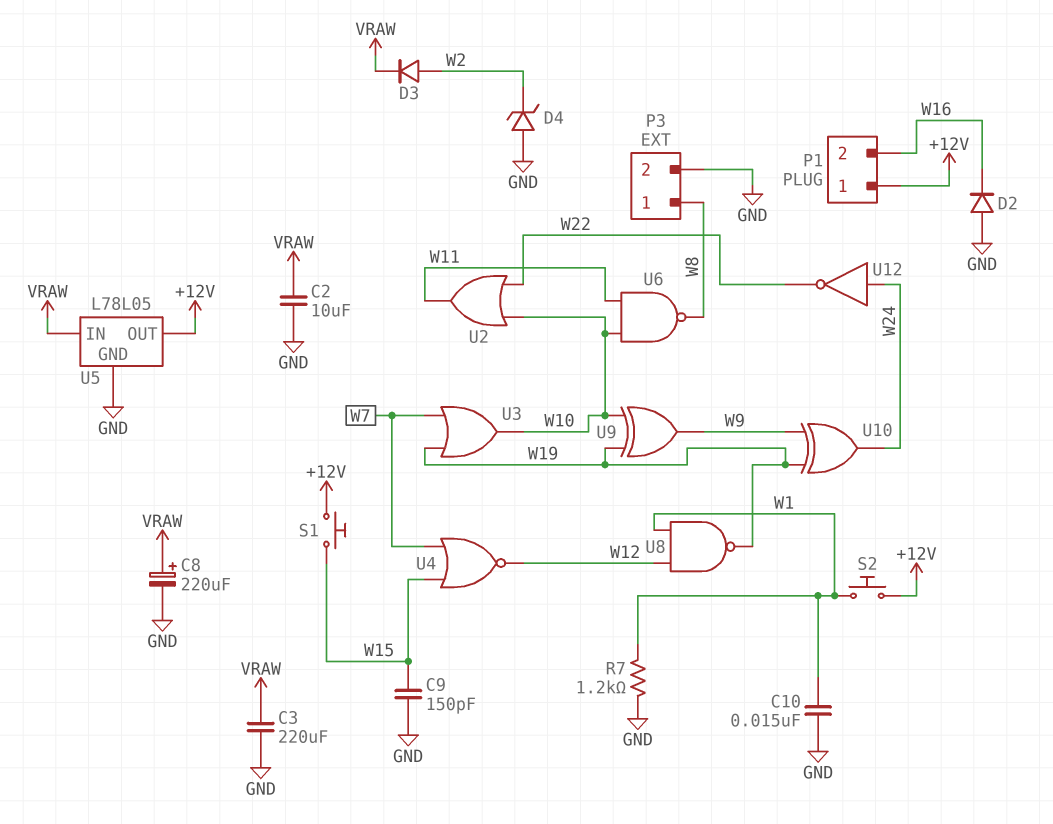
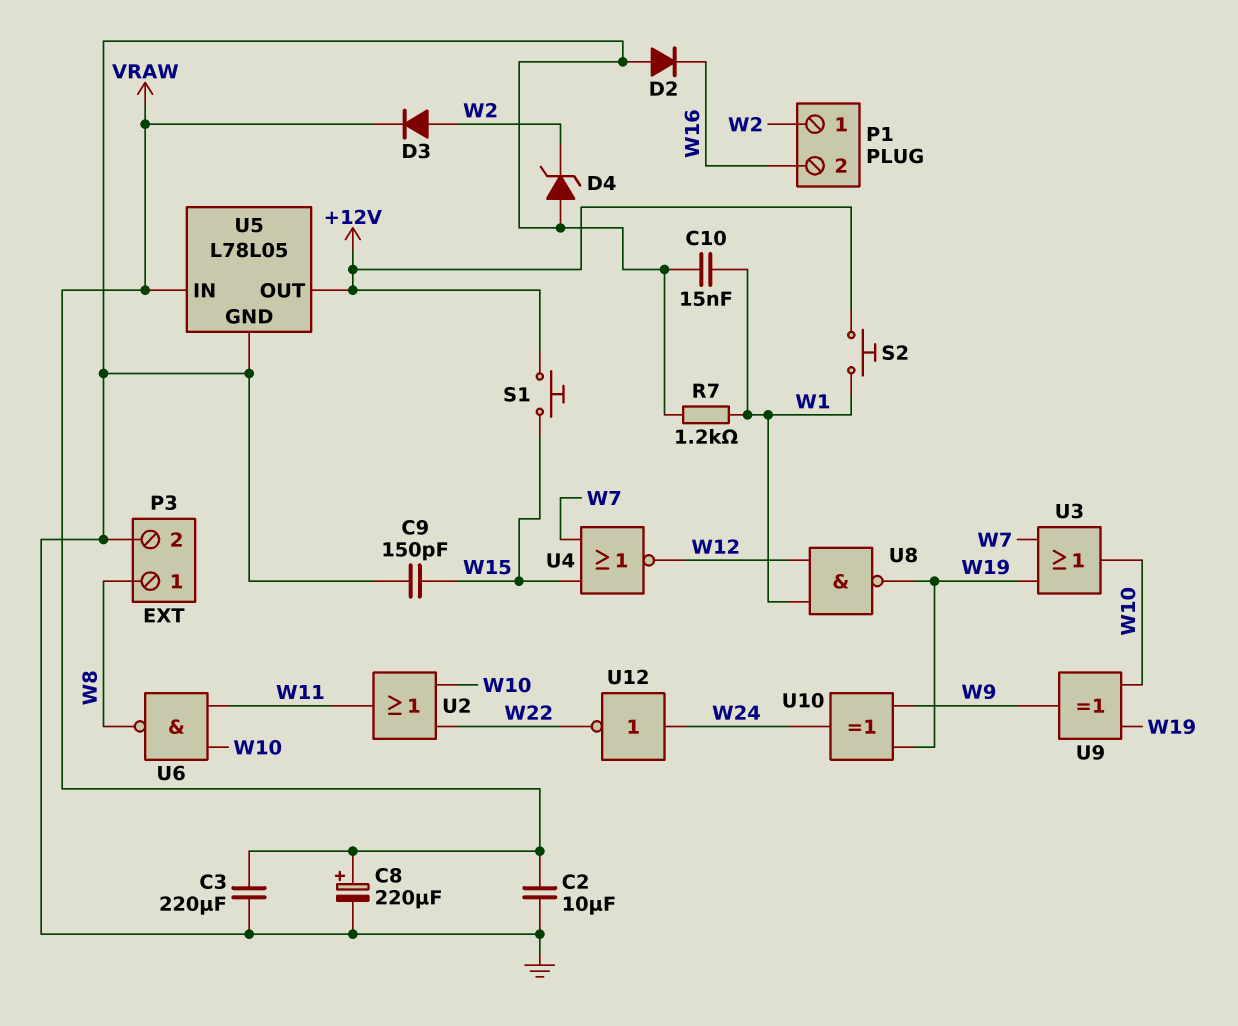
P1 pin 1: +12V -> W2

